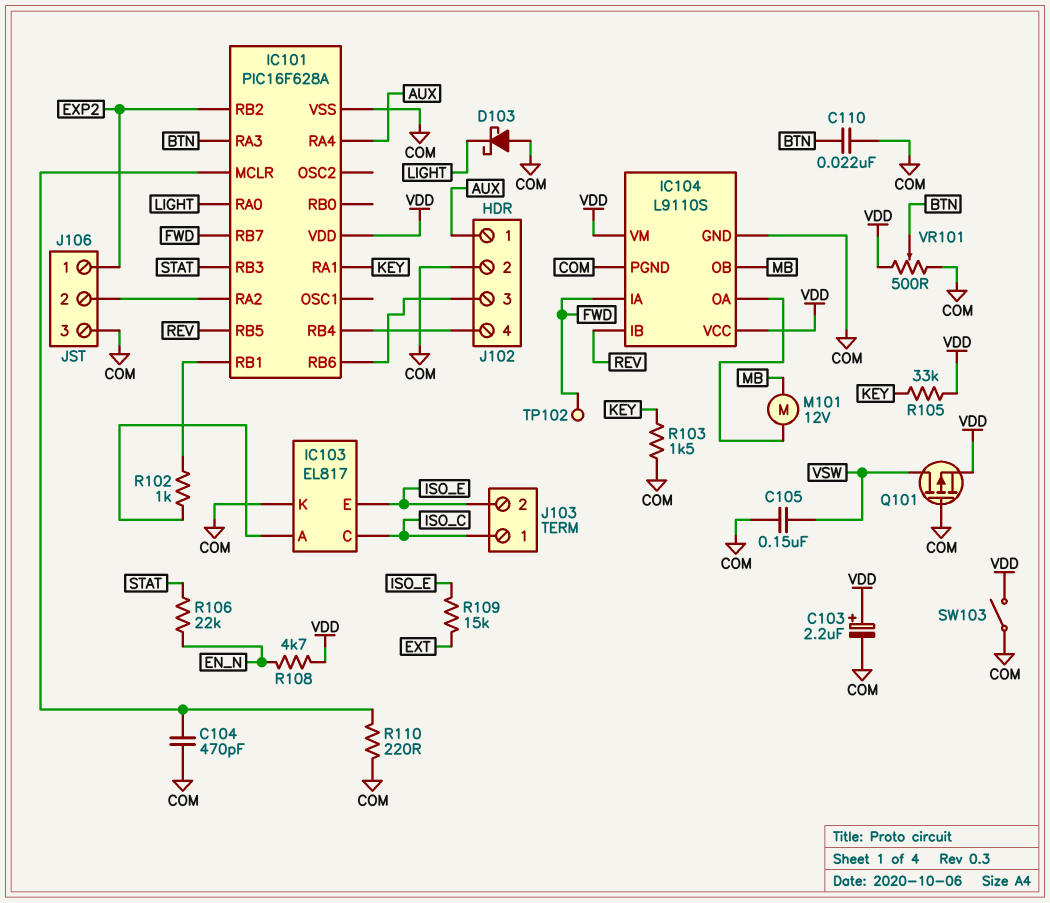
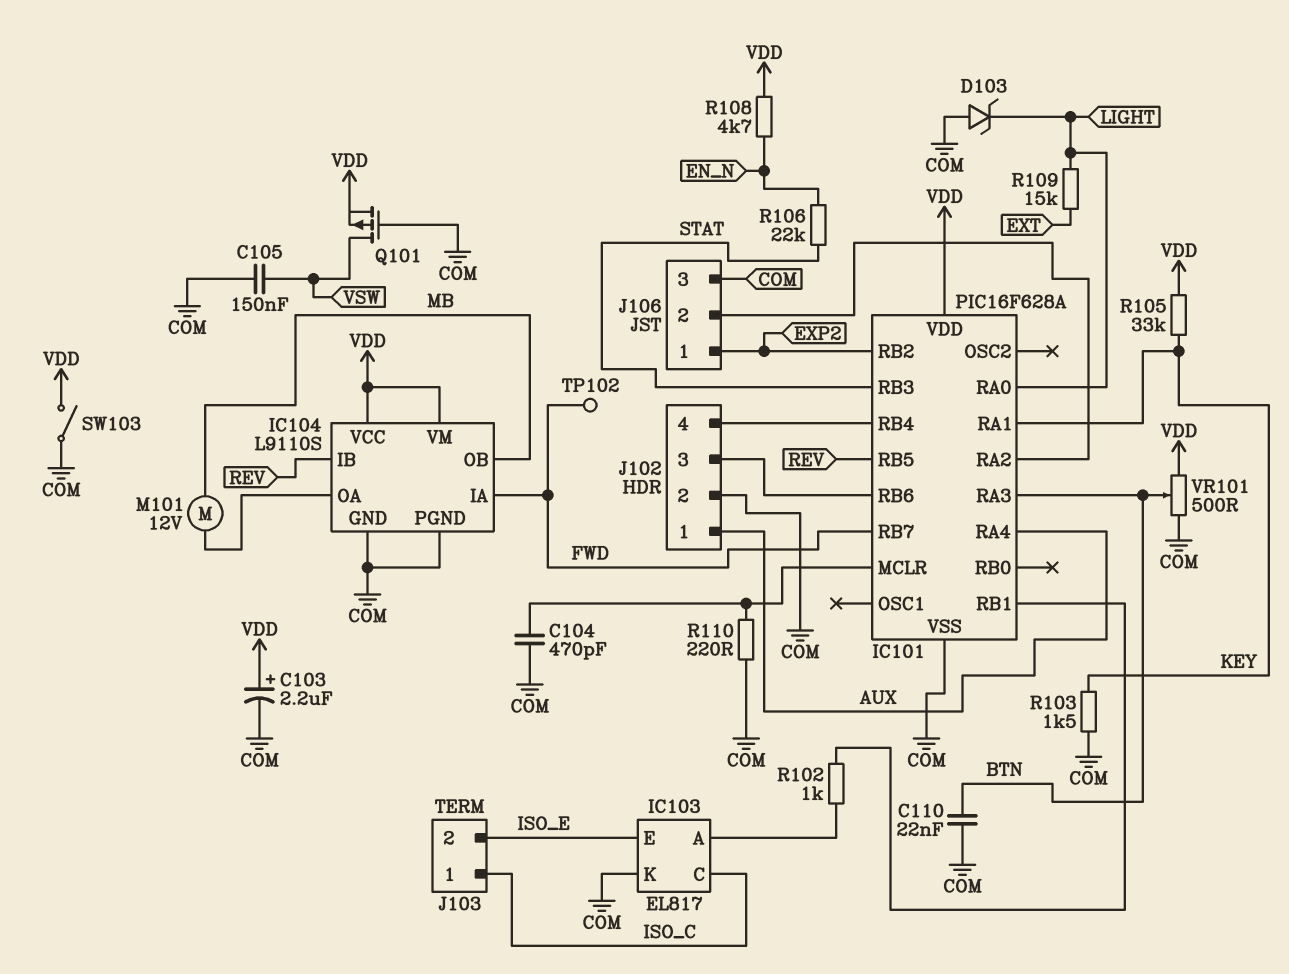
D103: schottky (A COM, K LIGHT) -> zener (A COM, K LIGHT)
R109: 15k (EXT, ISO_E) -> 15k (EXT, LIGHT)

